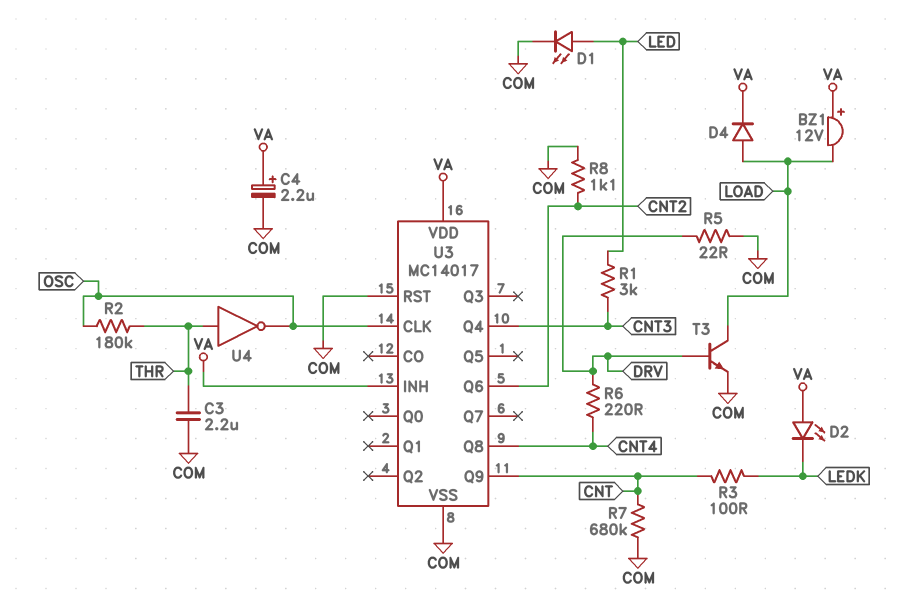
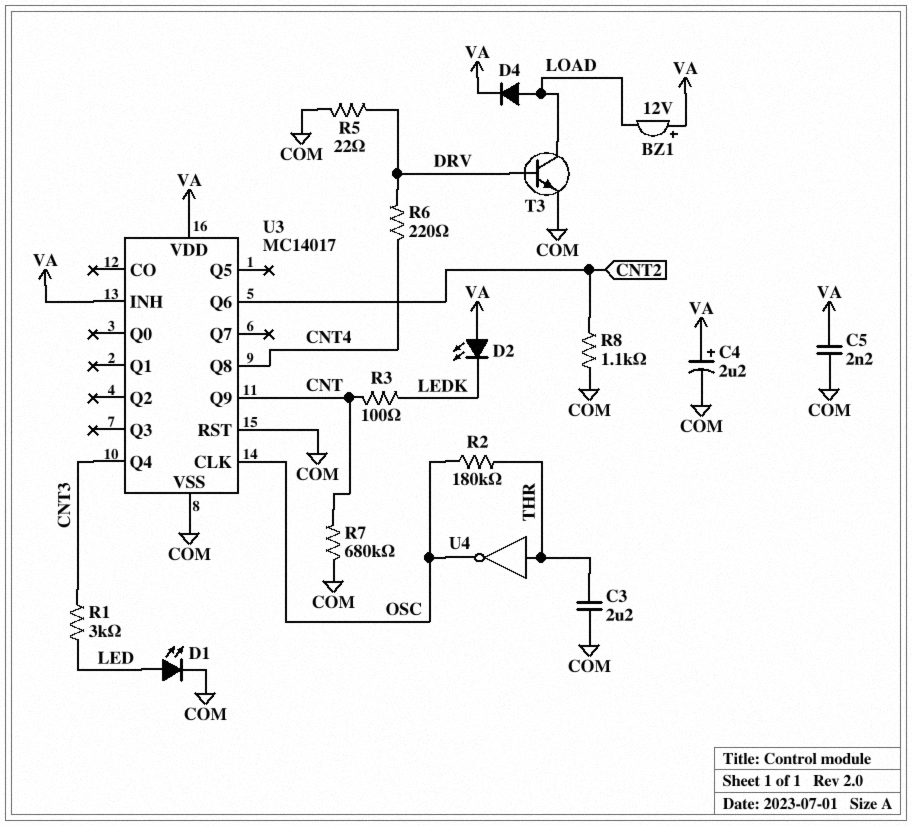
C5: none -> 2.2nF (COM, VA)

